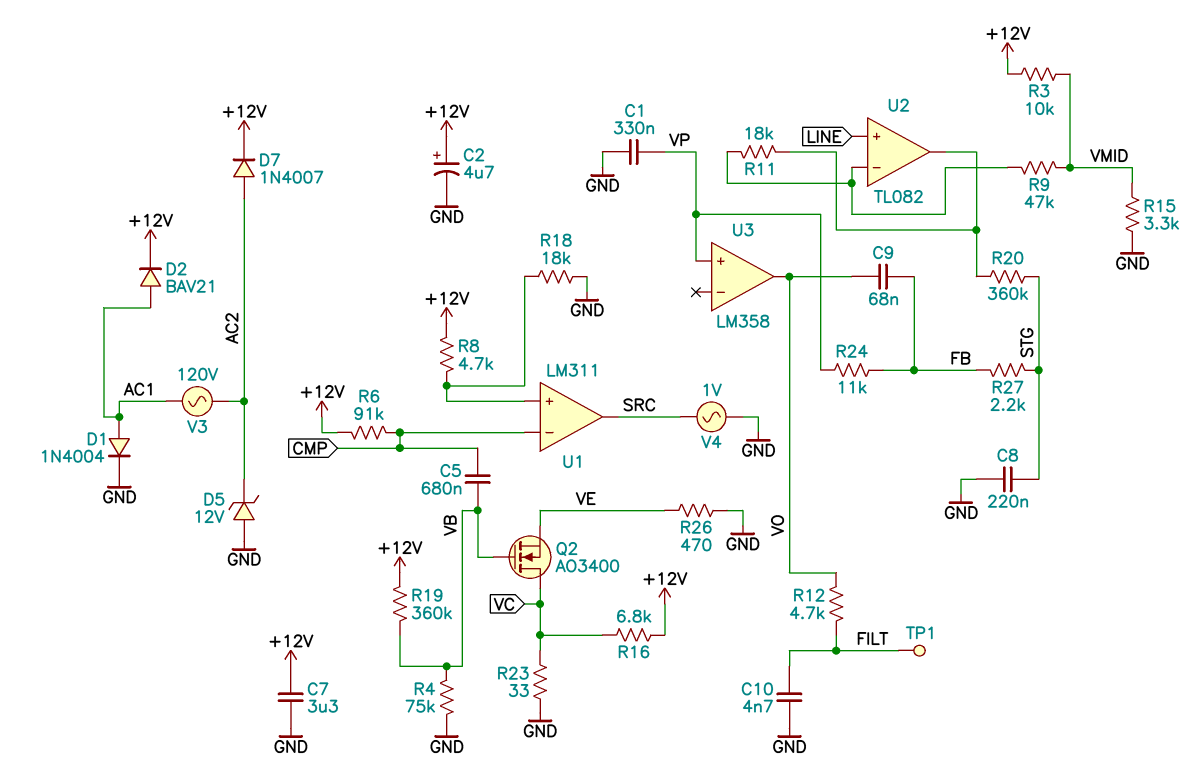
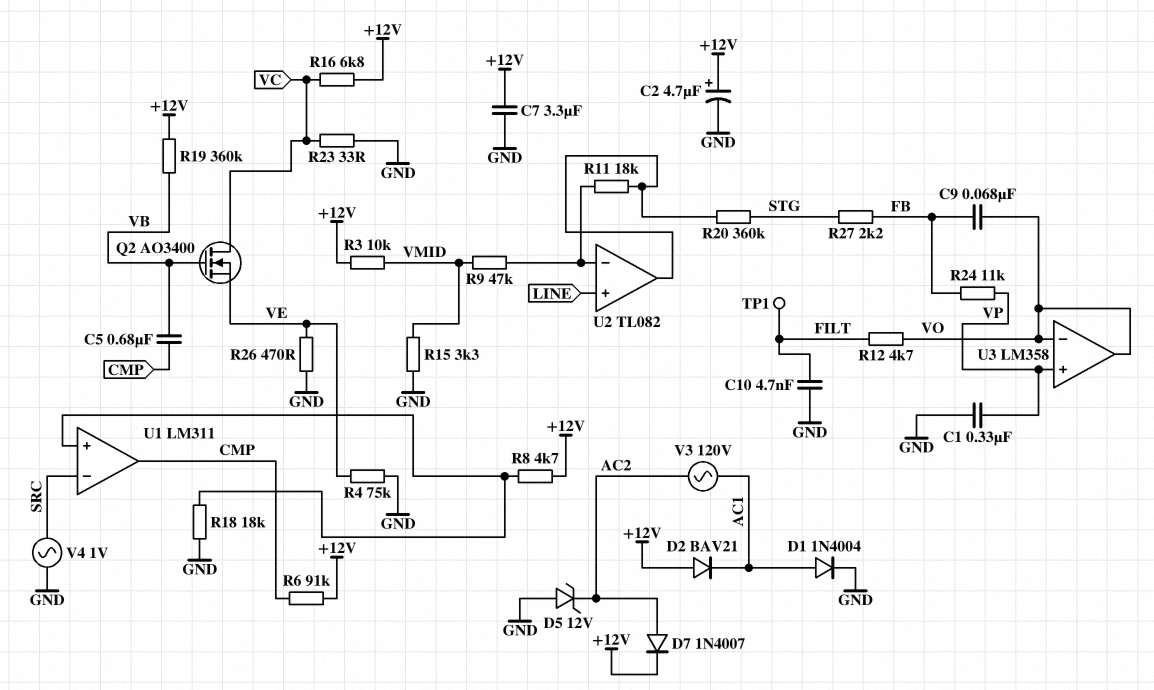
C8: 220nF (GND, STG) -> none
D2: diode BAV21 (A AC1, K +12V) -> diode BAV21 (A +12V, K AC1)
R4: 75k (GND, VB) -> 75k (GND, VE)
U1 pin in-: CMP -> SRC
U1 pin out: SRC -> CMP
U3 pin in-: none -> VO

